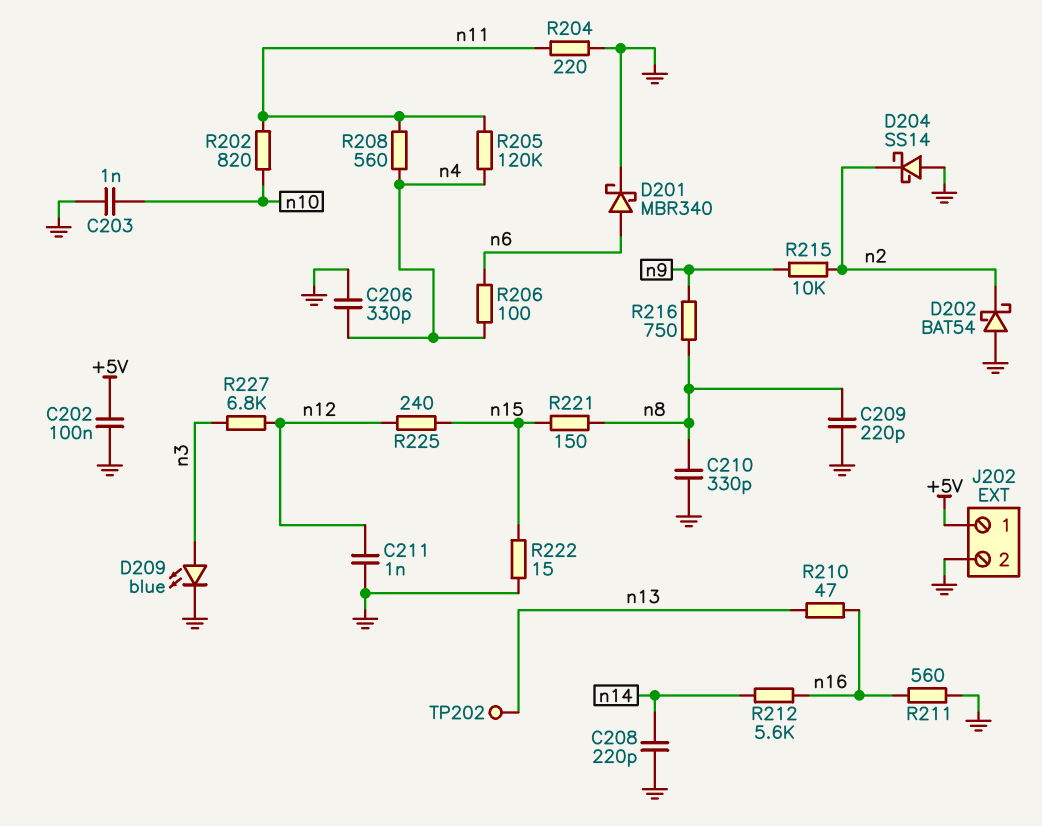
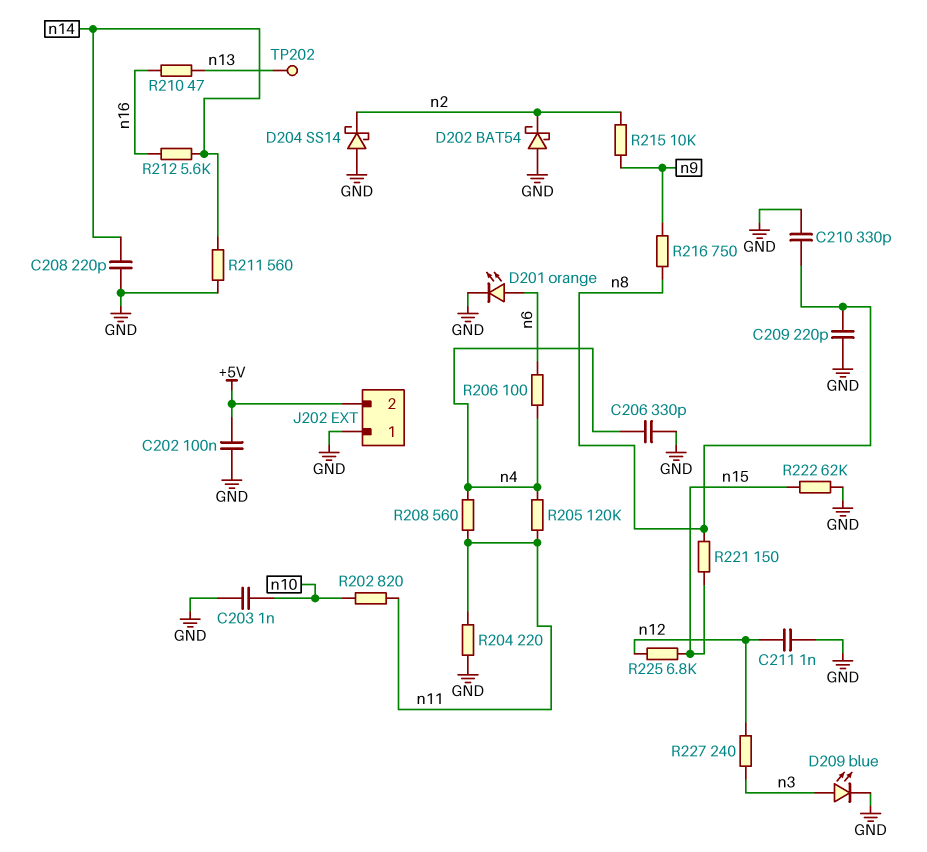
D201: schottky MBR340 (A n6, K GND) -> LED orange (A n6, K GND)
J202 pin 1: +5V -> GND
J202 pin 2: GND -> +5V
R211: 560 (GND, n16) -> 560 (GND, n14)
R222: 15 (GND, n15) -> 62k (GND, n15)
R225: 240 (n12, n15) -> 6.8k (n12, n15)
R227: 6.8k (n3, n12) -> 240 (n3, n12)

